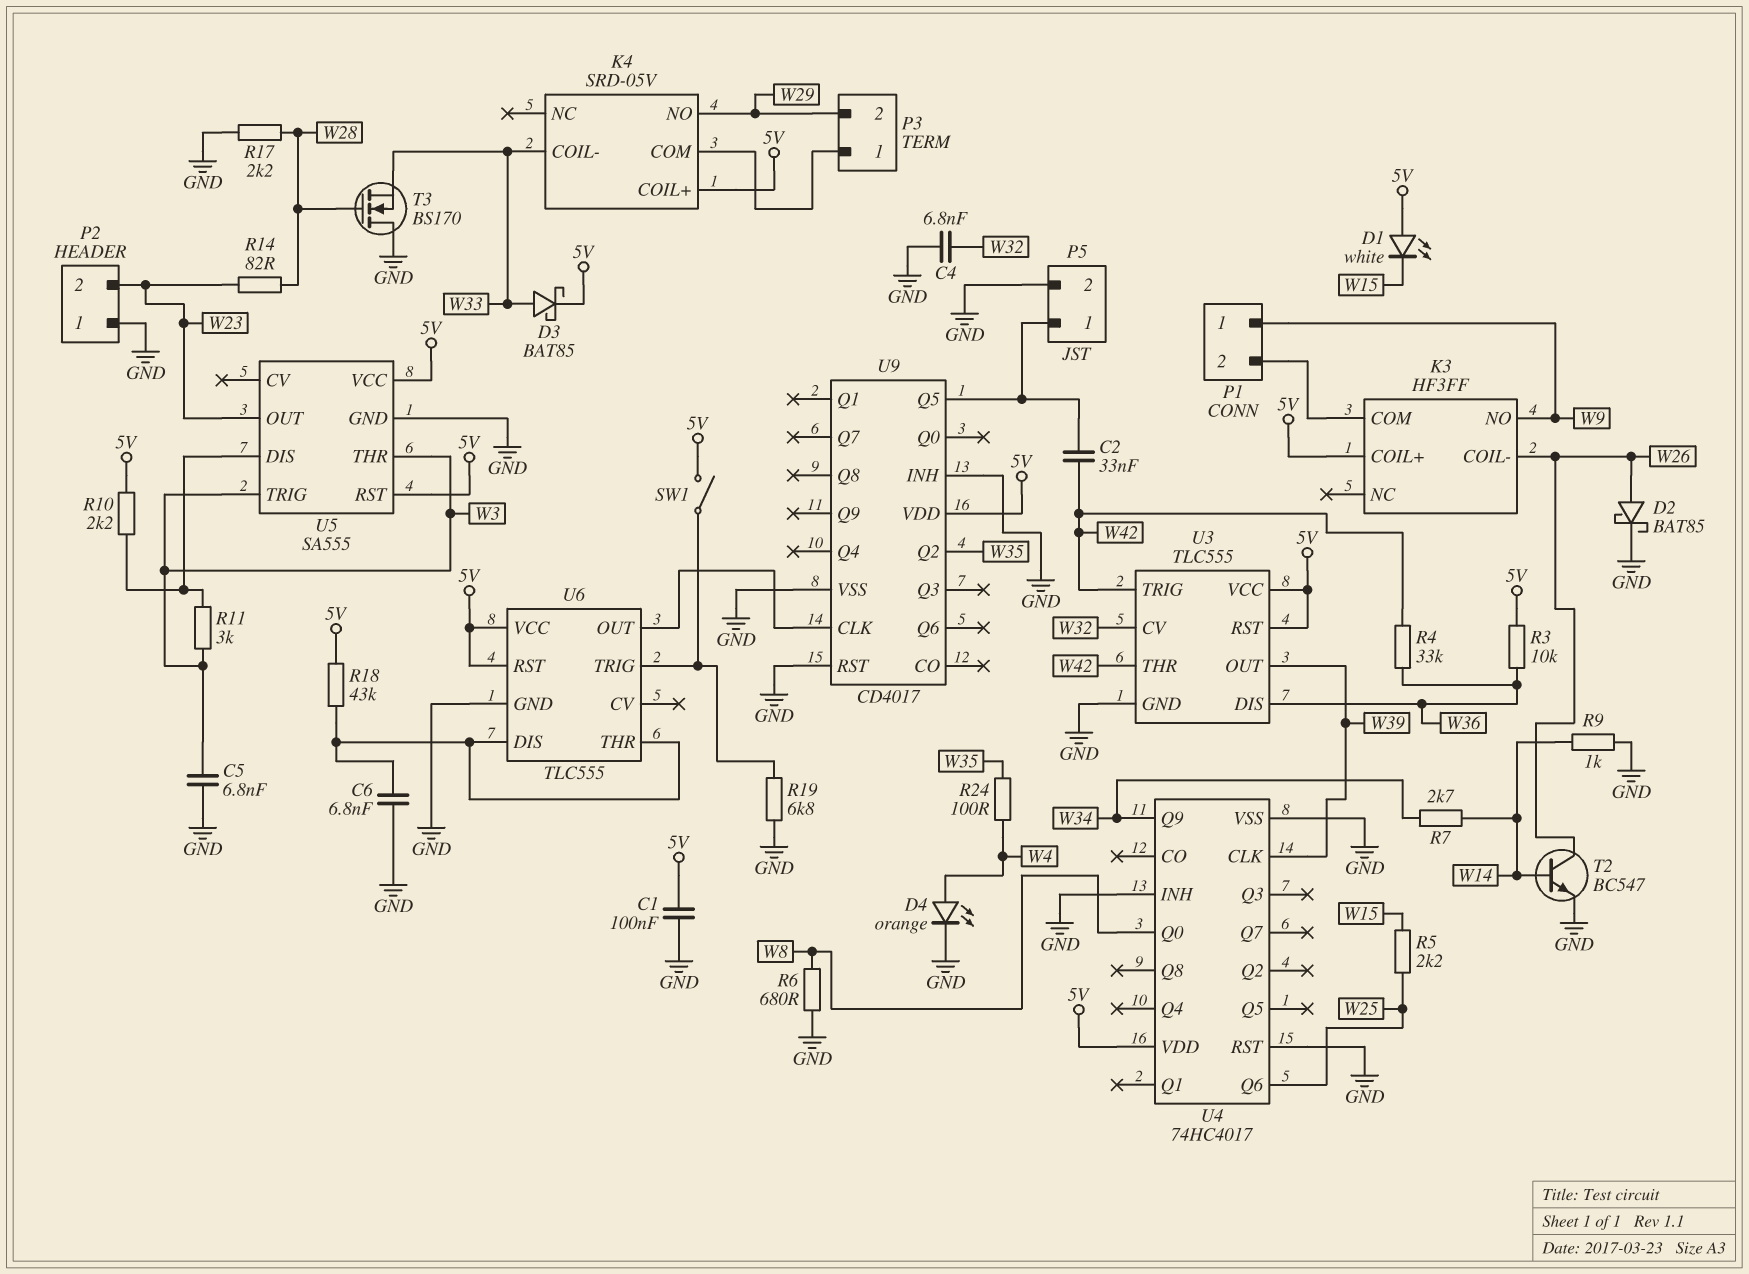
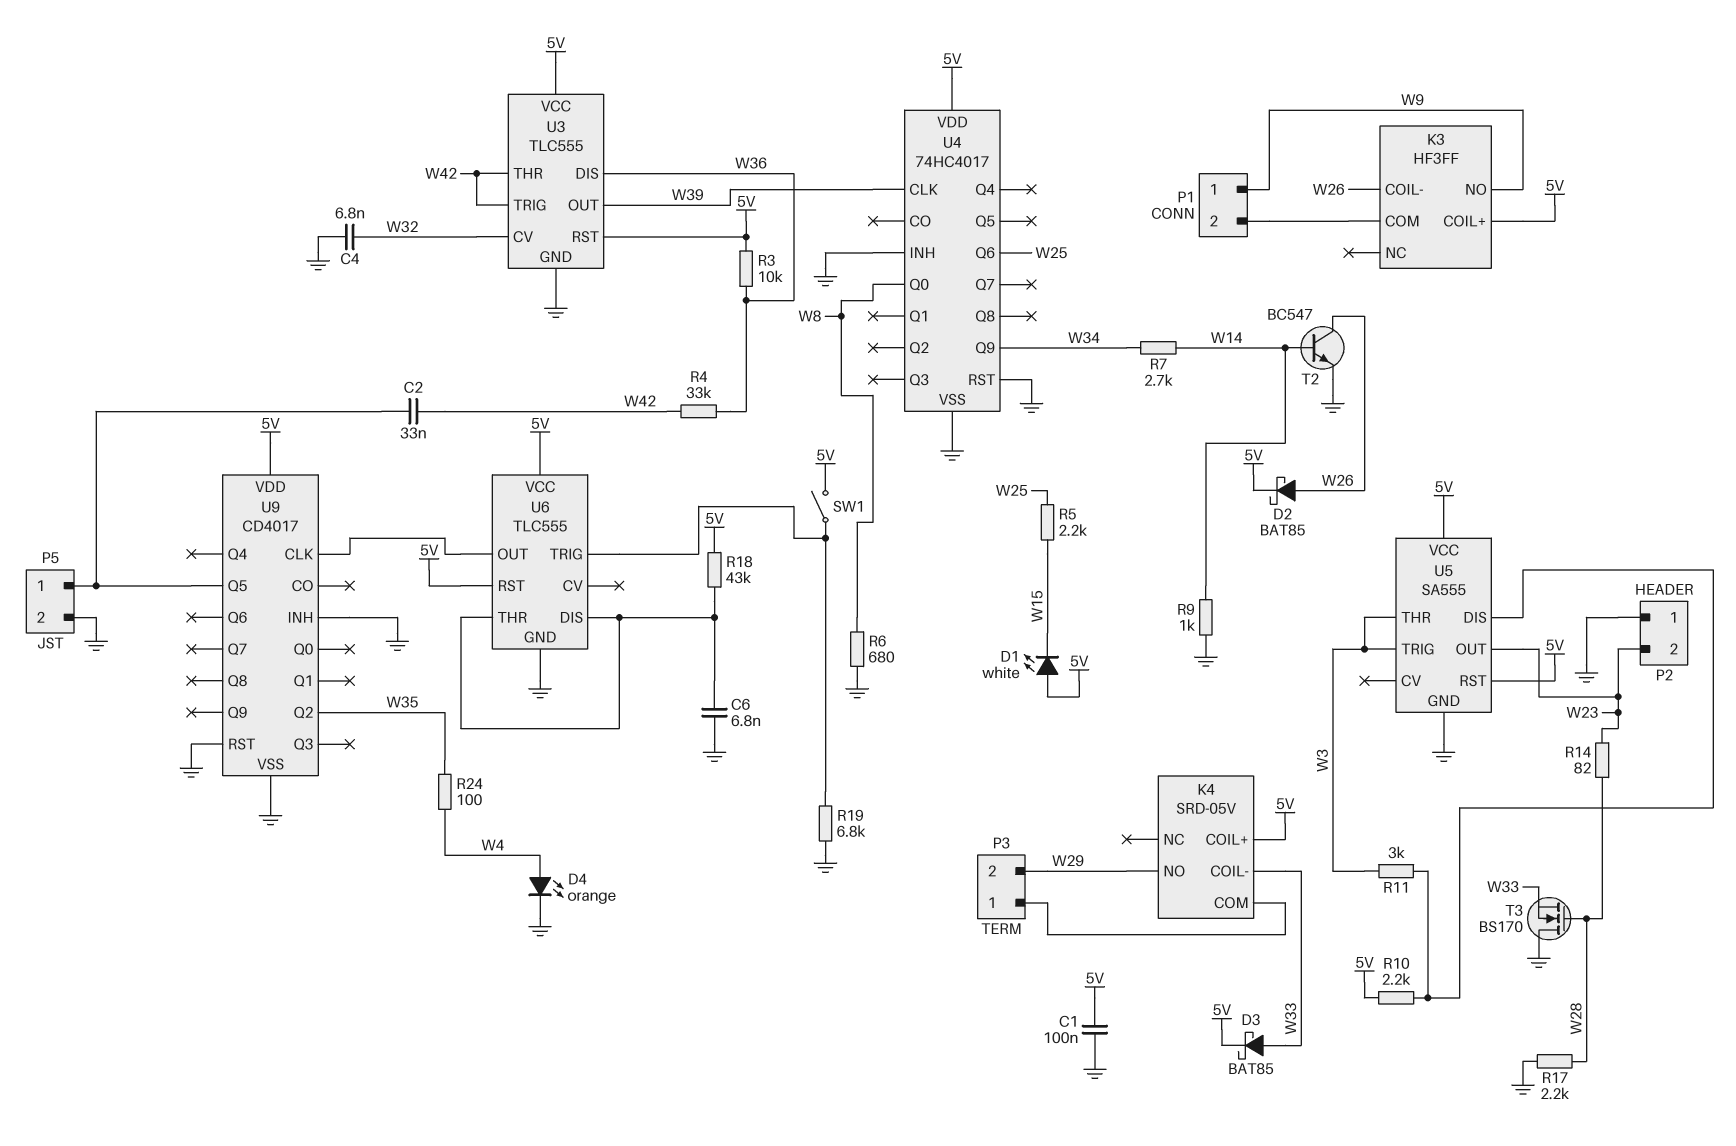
C5: 6.8nF (GND, W3) -> none
D2: schottky BAT85 (A W26, K GND) -> schottky BAT85 (A W26, K 5V)

